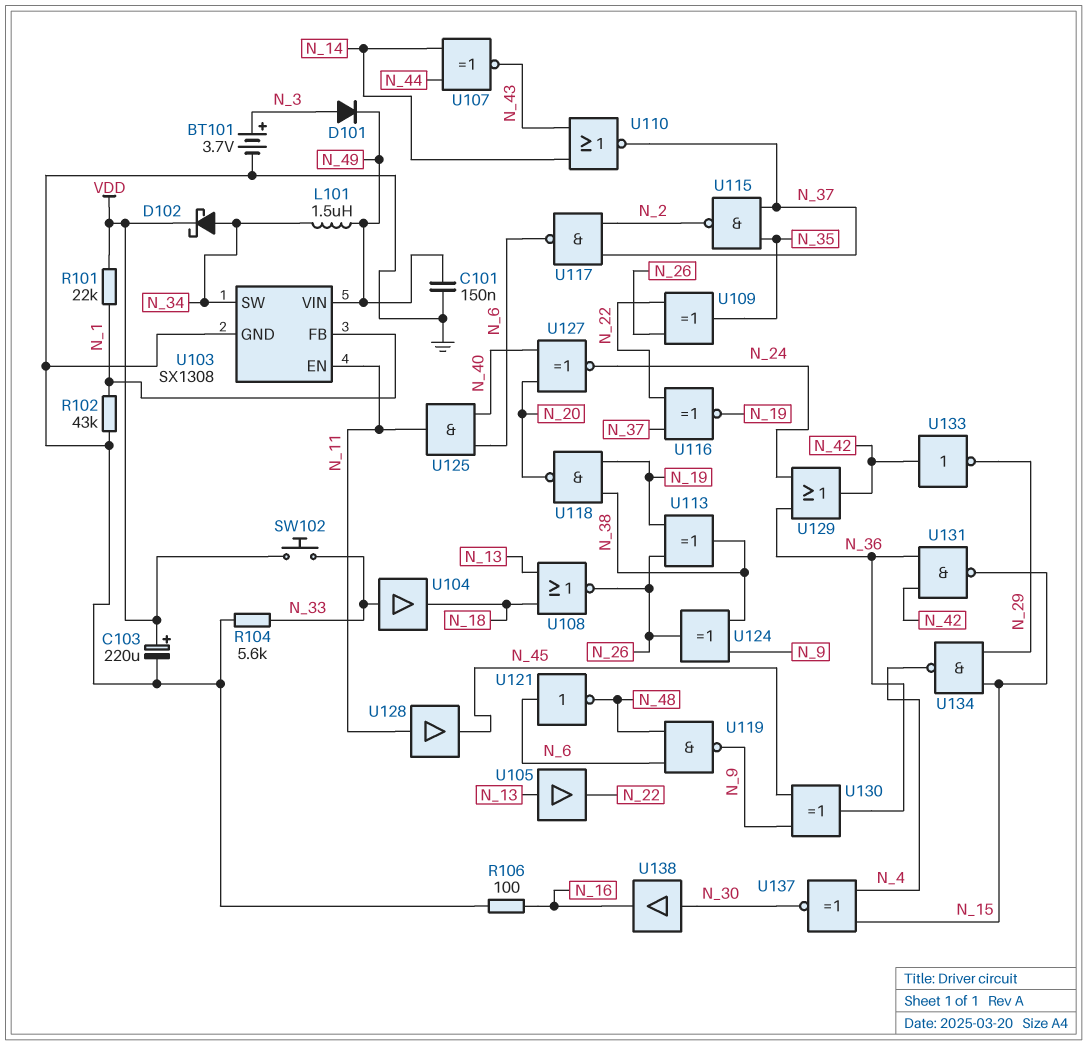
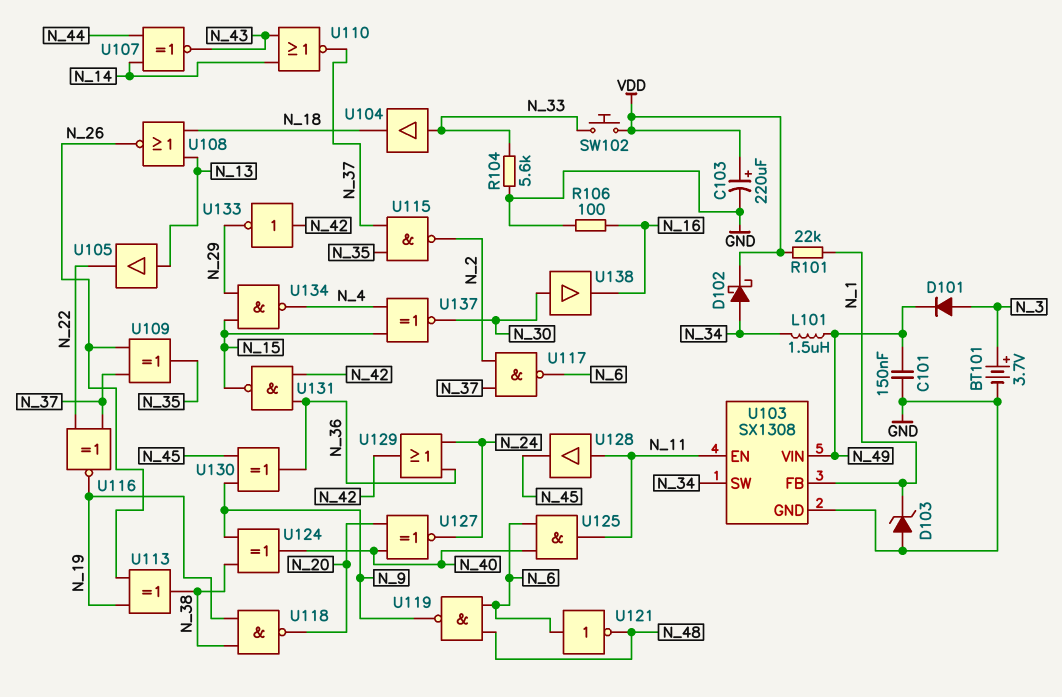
D103: none -> zener (A GND, K N_1)
R102: 43k (GND, N_1) -> none
U109: XOR (in N_22, in N_26, out N_35) -> XOR (in N_26, in N_37, out N_35)
U124: XOR (in N_9, in N_38, out N_26) -> XOR (in N_9, in N_38, out N_40)

